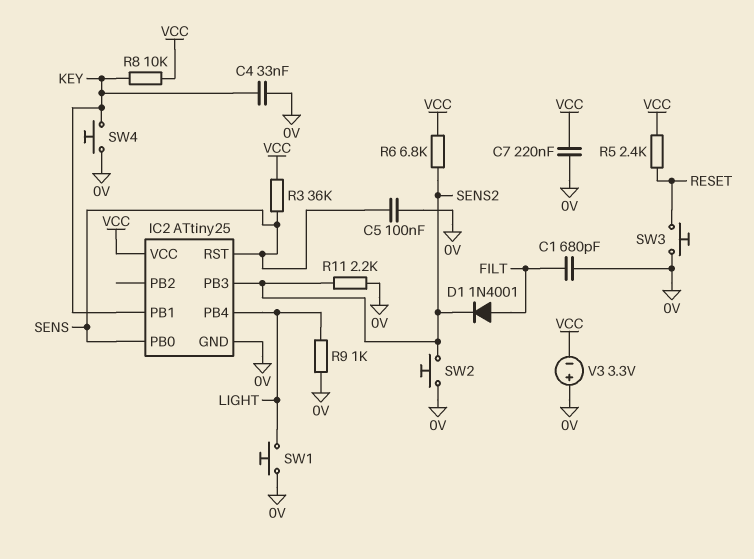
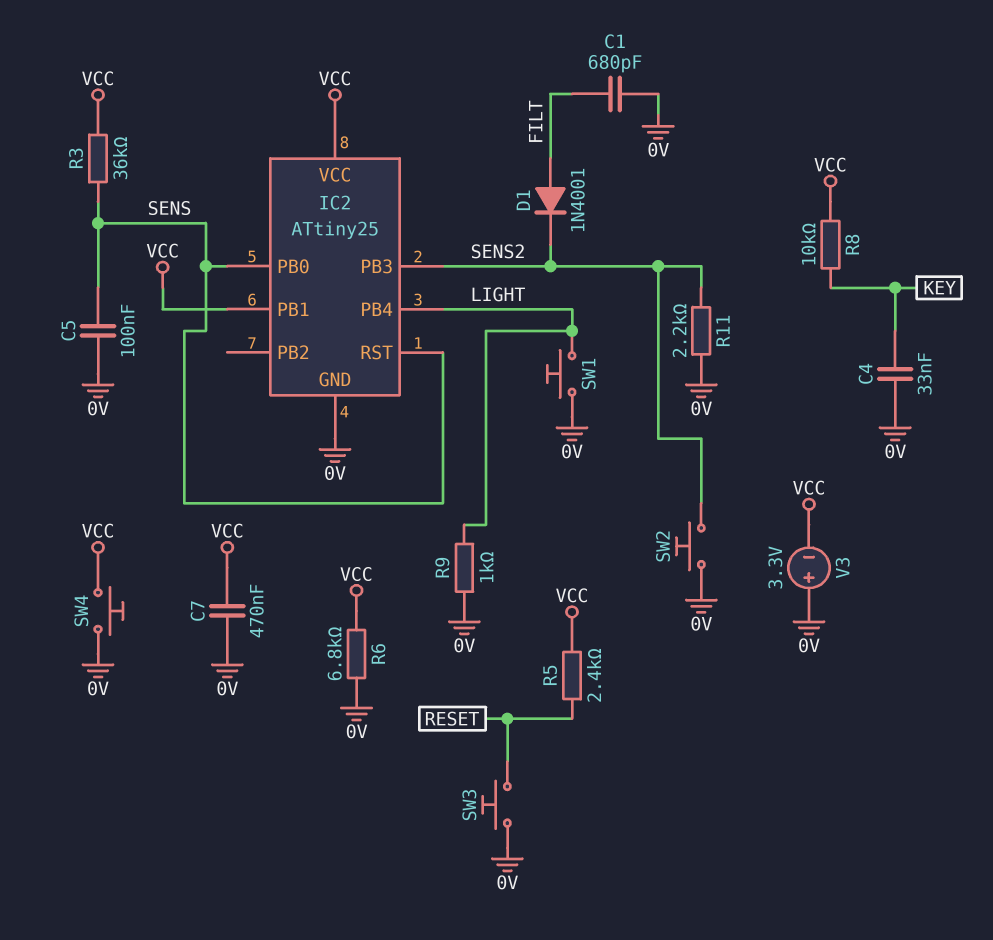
C7: 220nF (0V, VCC) -> 470nF (0V, VCC)
IC2 pin PB1: KEY -> VCC
R6: 6.8k (SENS2, VCC) -> 6.8k (0V, VCC)
SW4: button (0V, KEY) -> button (0V, VCC)

